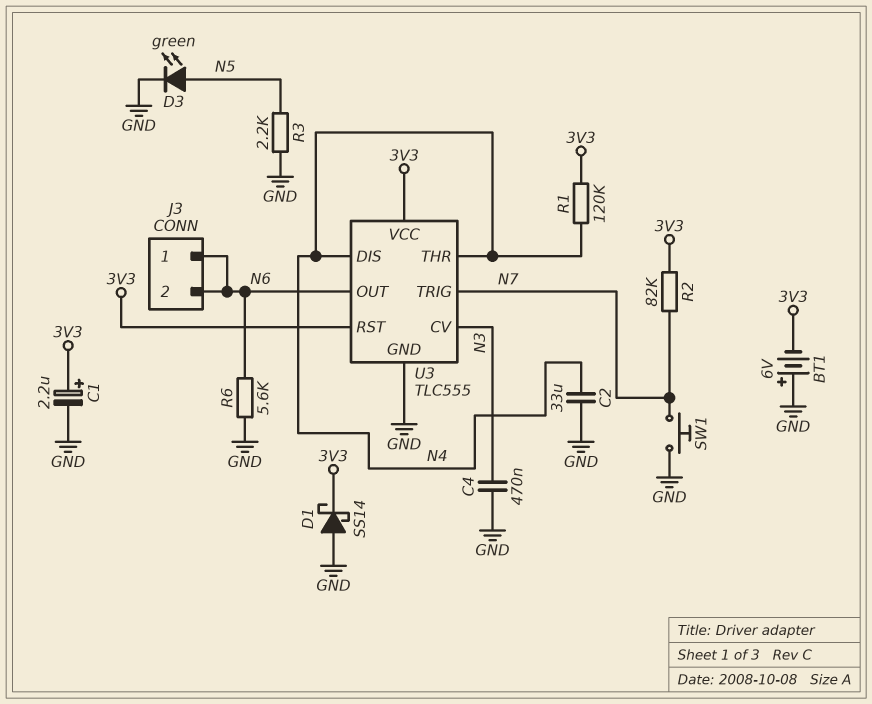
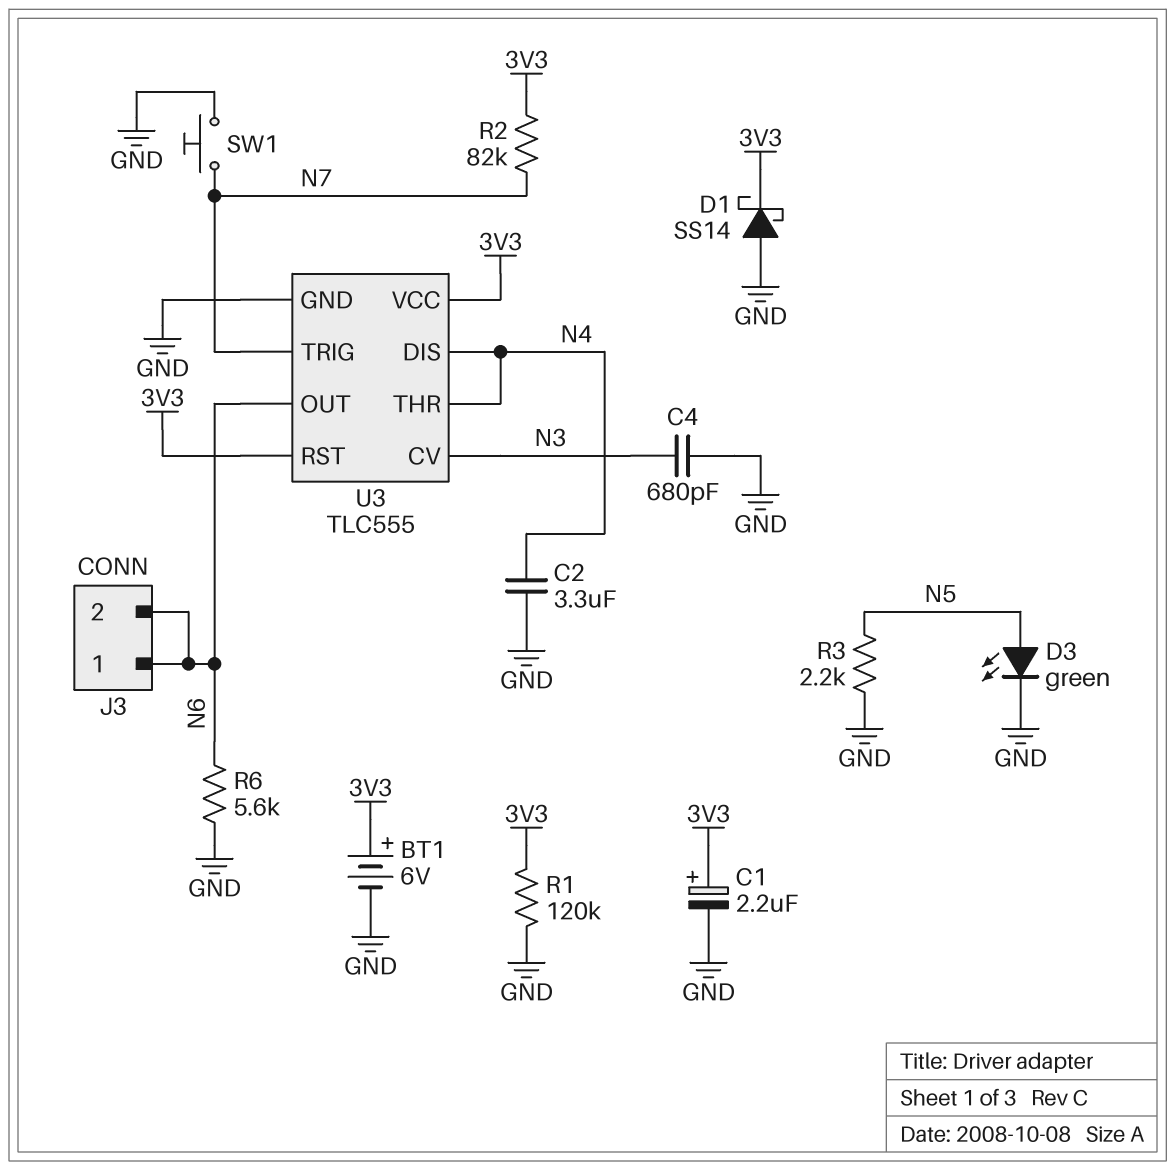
BT1: 6V (plus GND, minus 3V3) -> 6V (plus 3V3, minus GND)
C2: 33uF (GND, N4) -> 3.3uF (GND, N4)
C4: 470nF (GND, N3) -> 680pF (GND, N3)
R1: 120k (3V3, N4) -> 120k (3V3, GND)

